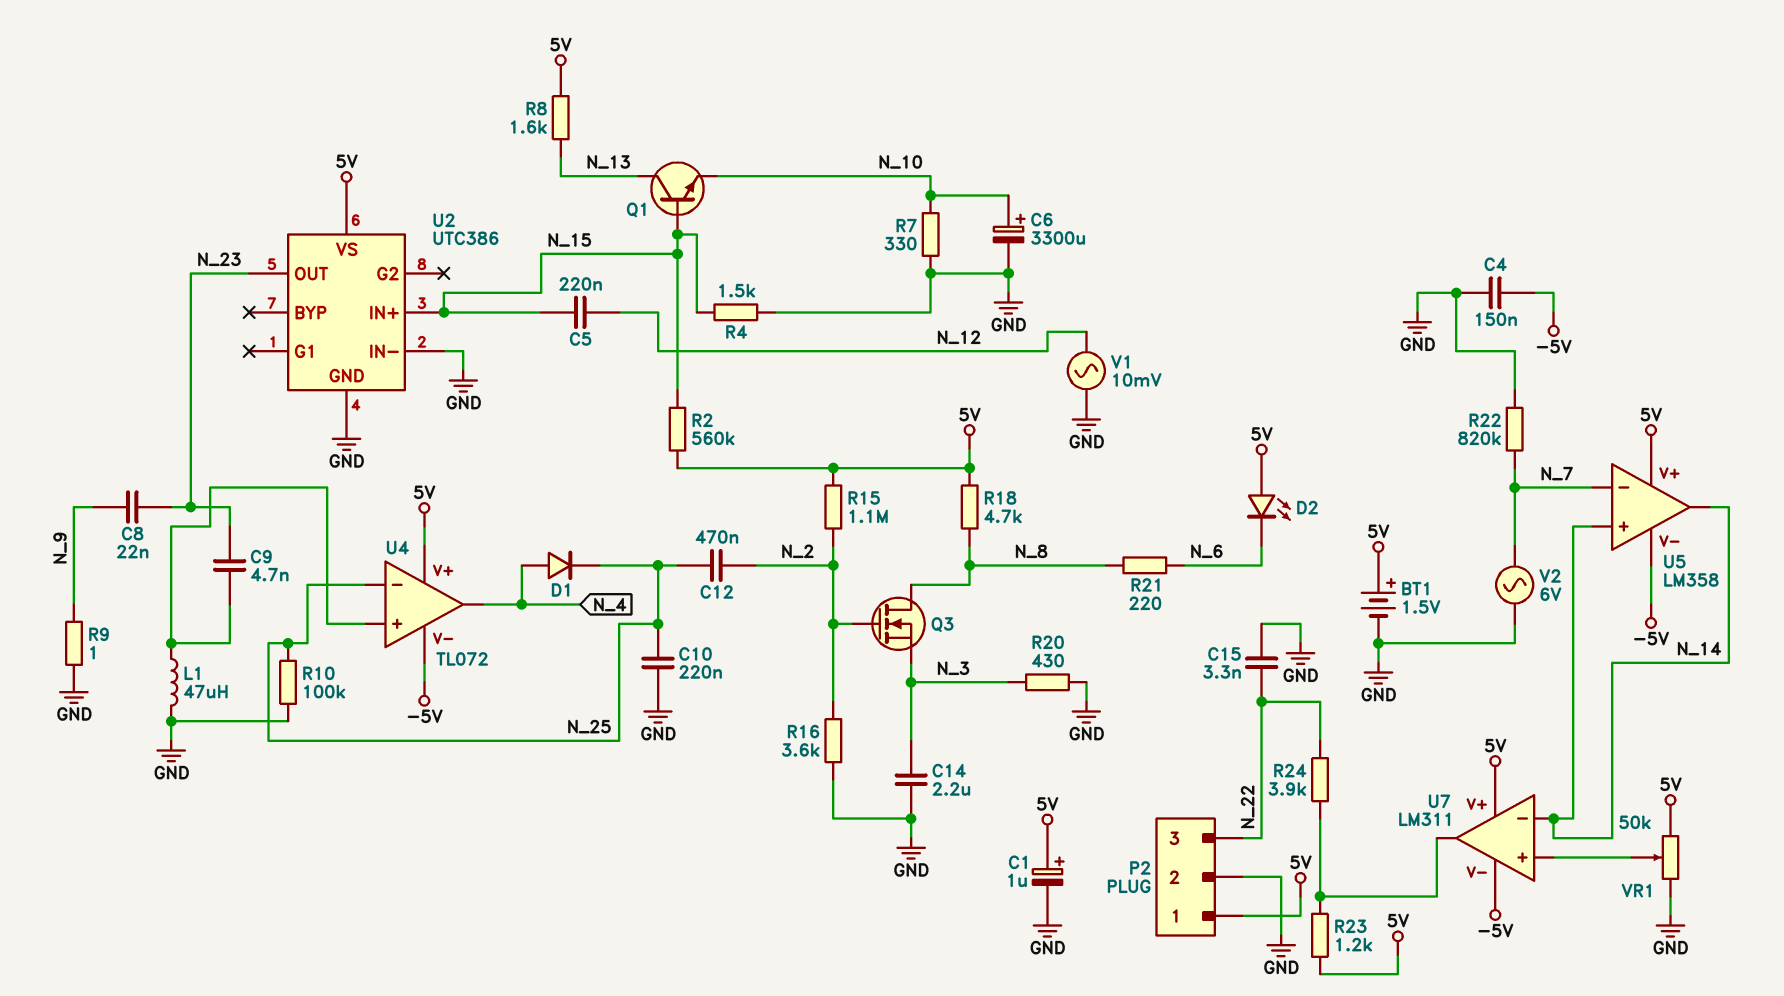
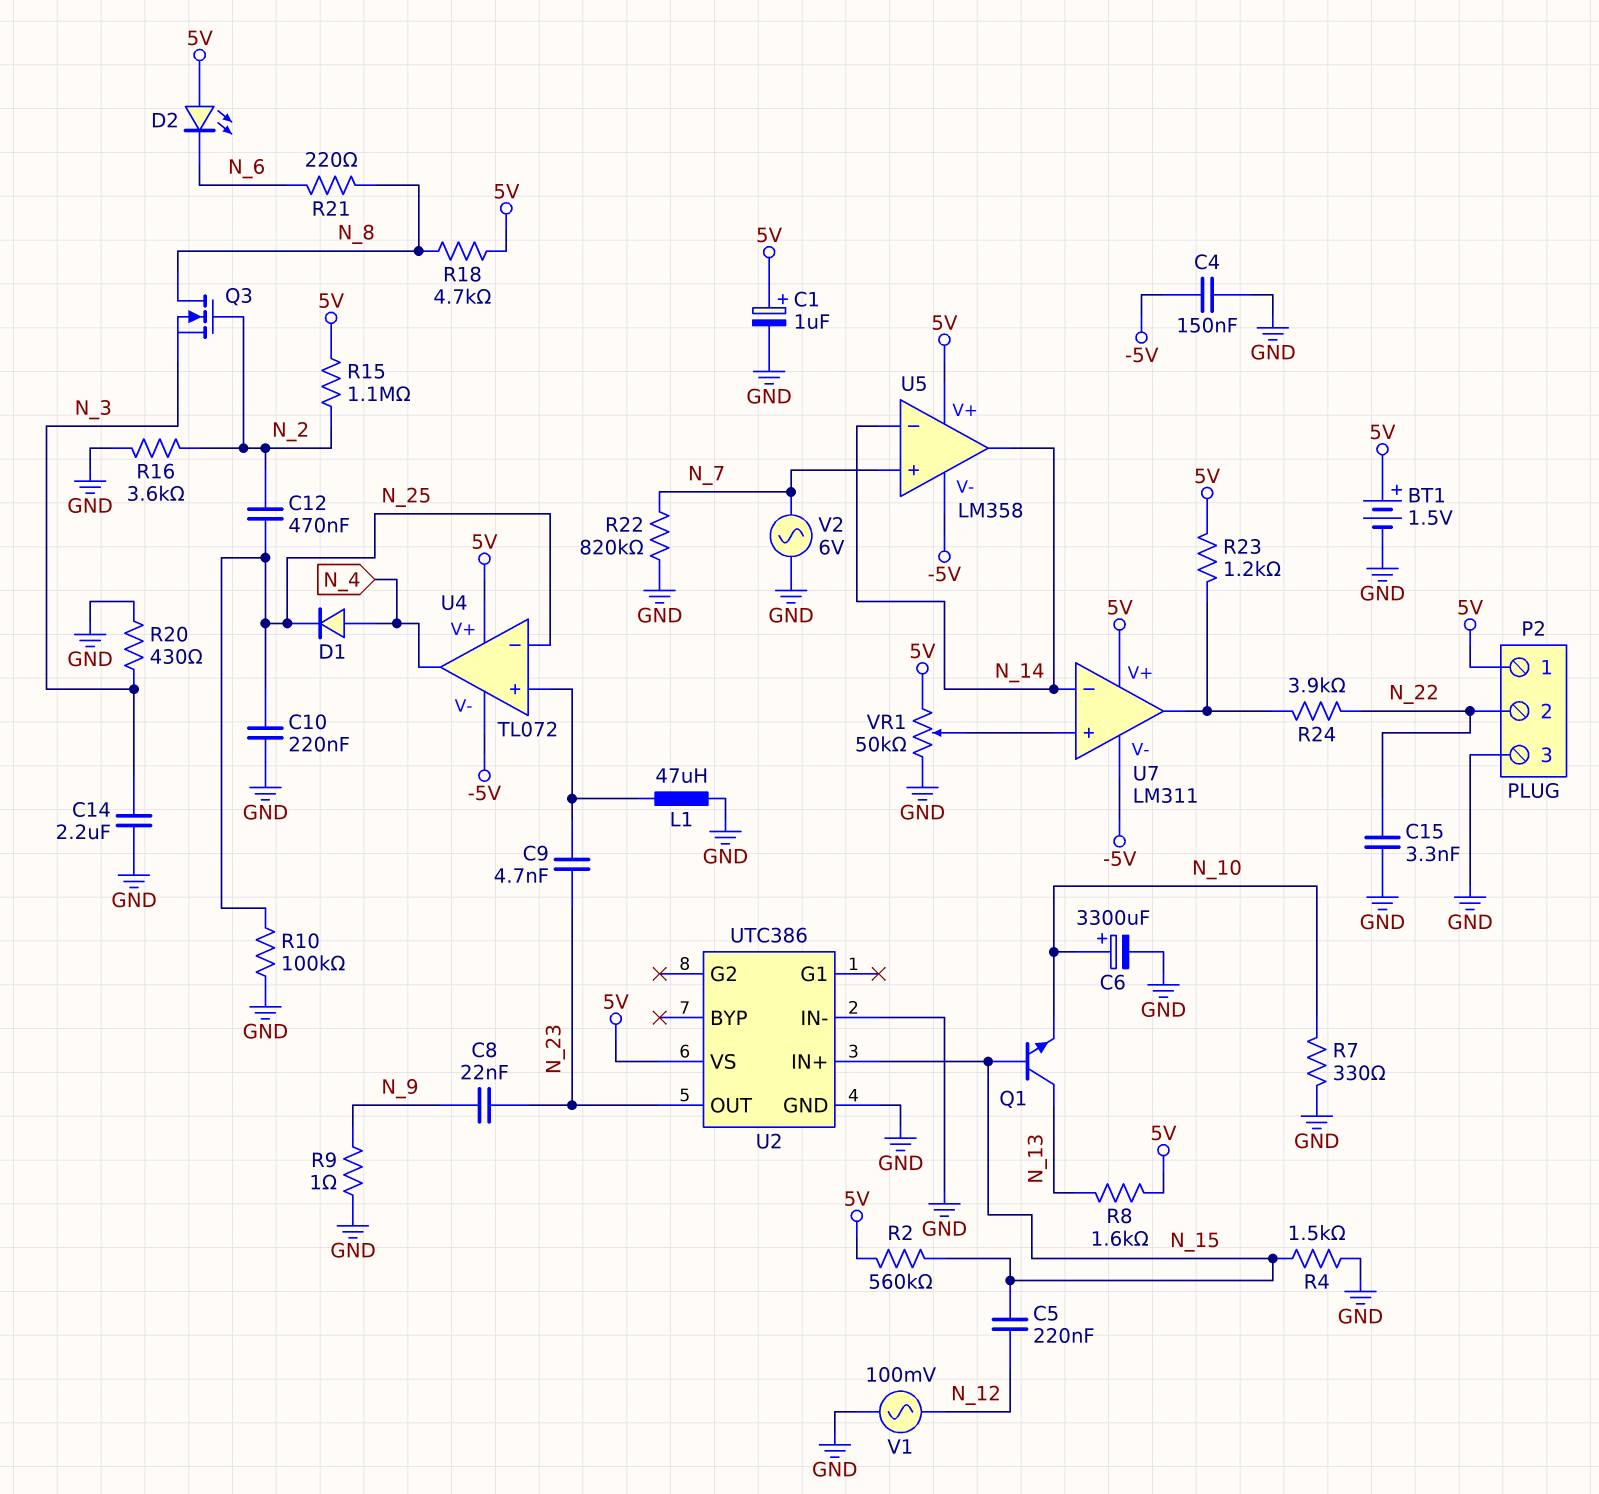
P2 pin 2: GND -> N_22
P2 pin 3: N_22 -> GND
U5 pin in+: N_14 -> N_7
U5 pin in-: N_7 -> N_14
V1: AC 10mV (GND, N_12) -> AC 100mV (GND, N_12)

